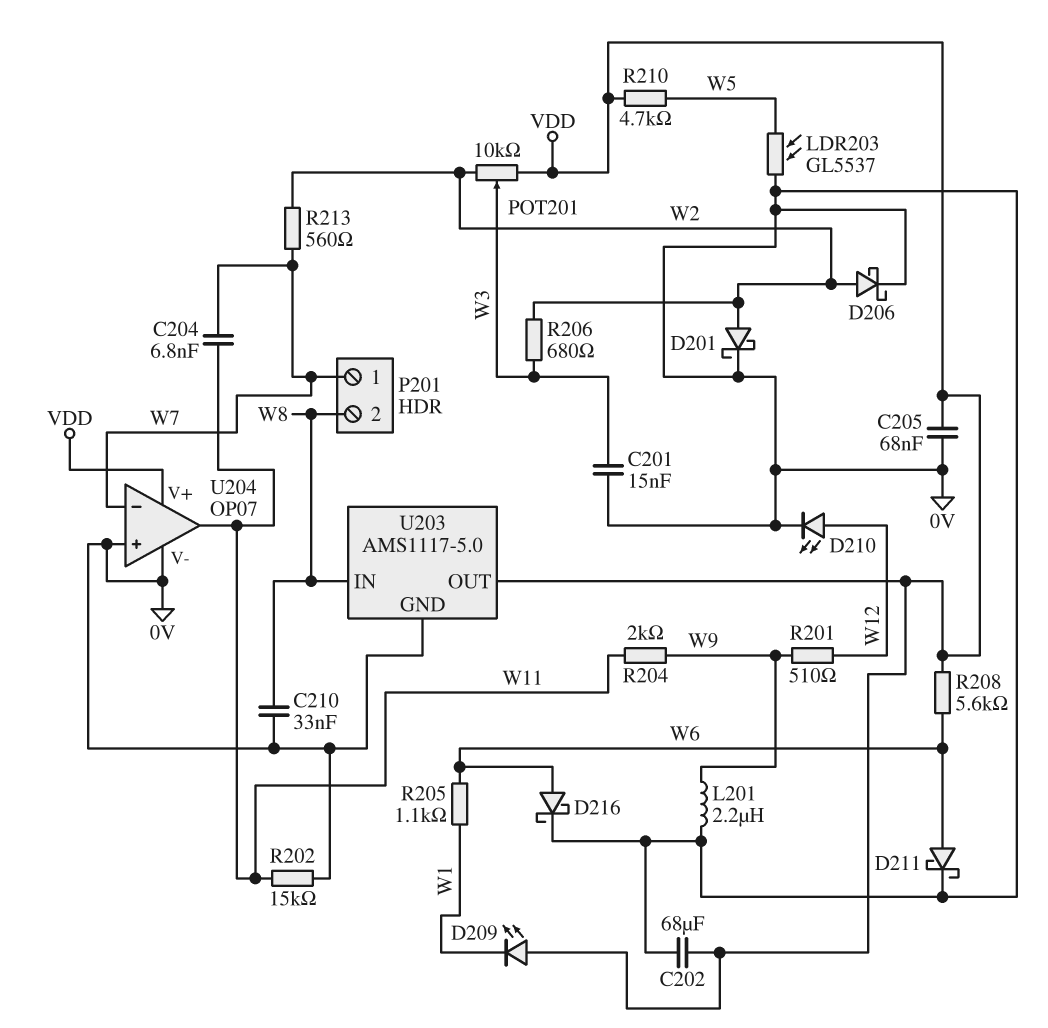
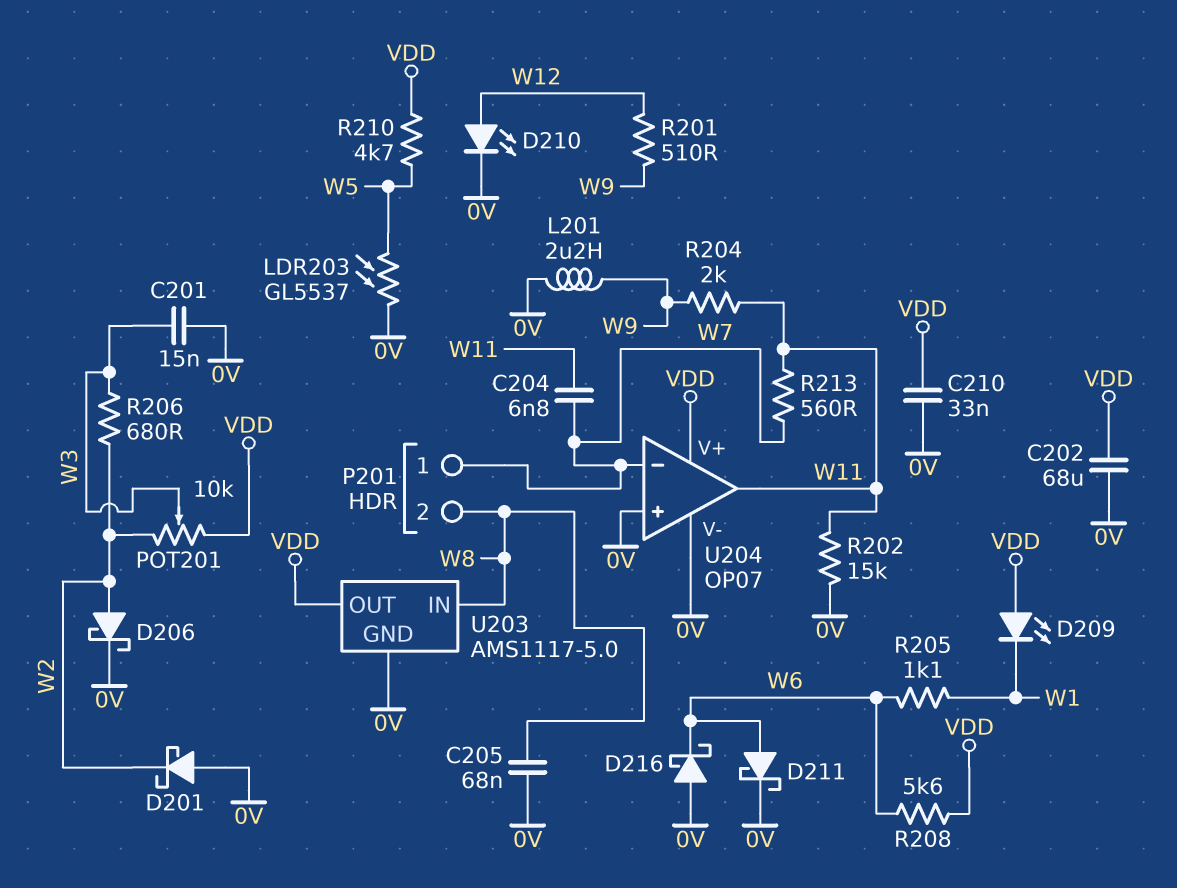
C205: 68nF (0V, VDD) -> 68nF (0V, W8)
C210: 33nF (0V, W8) -> 33nF (0V, VDD)
D201: schottky (A W2, K 0V) -> schottky (A 0V, K W2)
D216: schottky (A W6, K 0V) -> schottky (A 0V, K W6)
R213: 560 (W2, W7) -> 560 (W7, W11)

